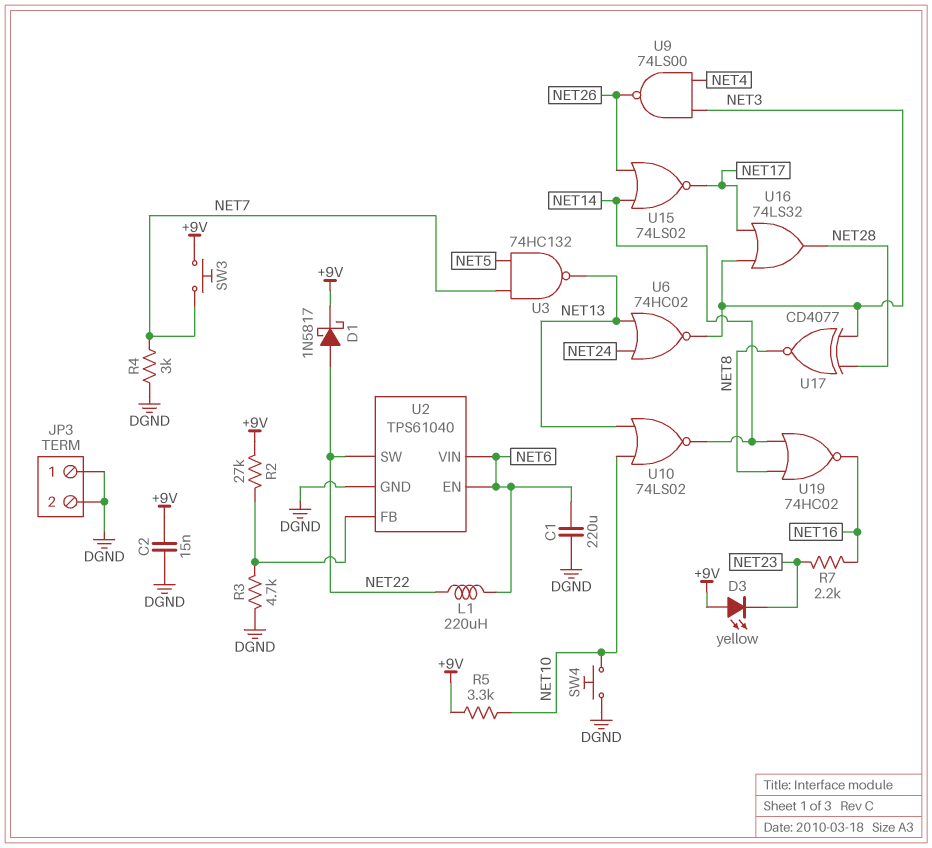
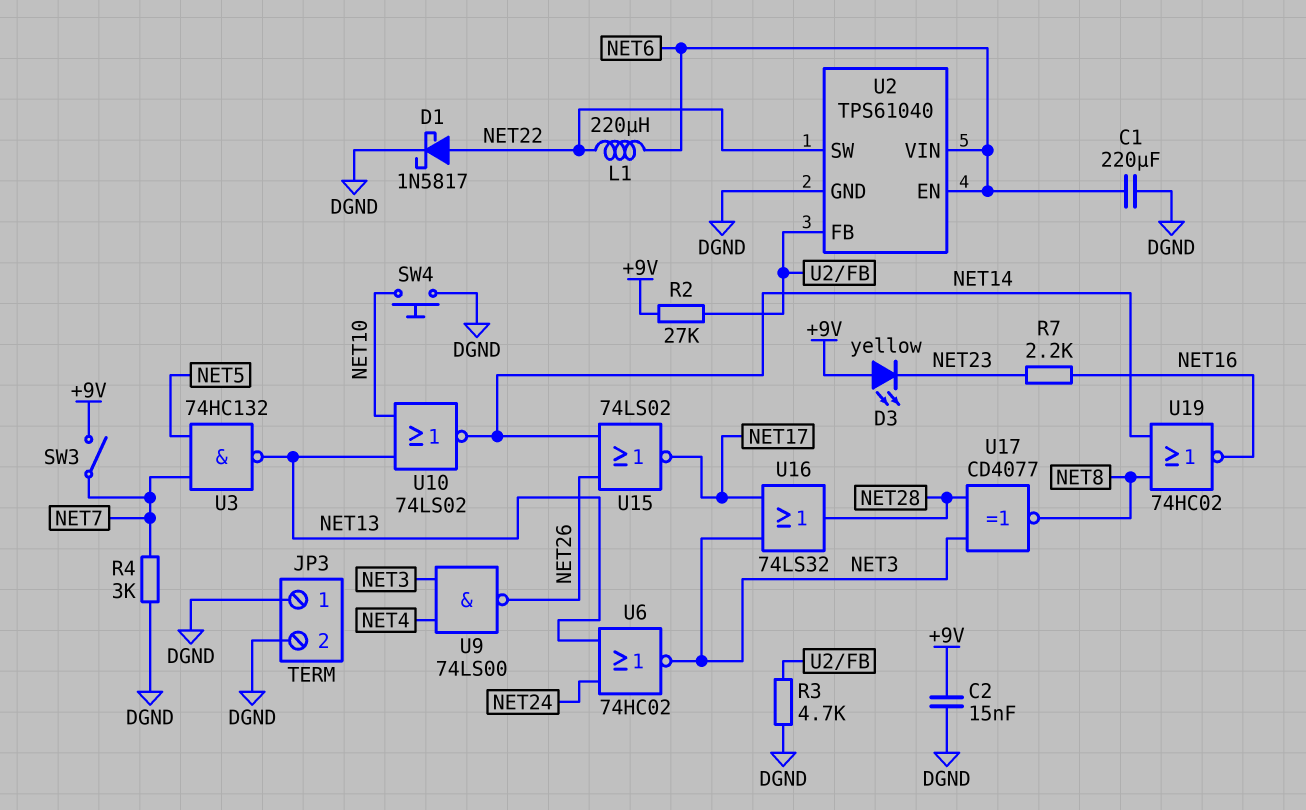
D1: schottky 1N5817 (A NET22, K +9V) -> schottky 1N5817 (A NET22, K DGND)
R5: 3.3k (+9V, NET10) -> none
SW3: button (+9V, NET7) -> switch (+9V, NET7)

